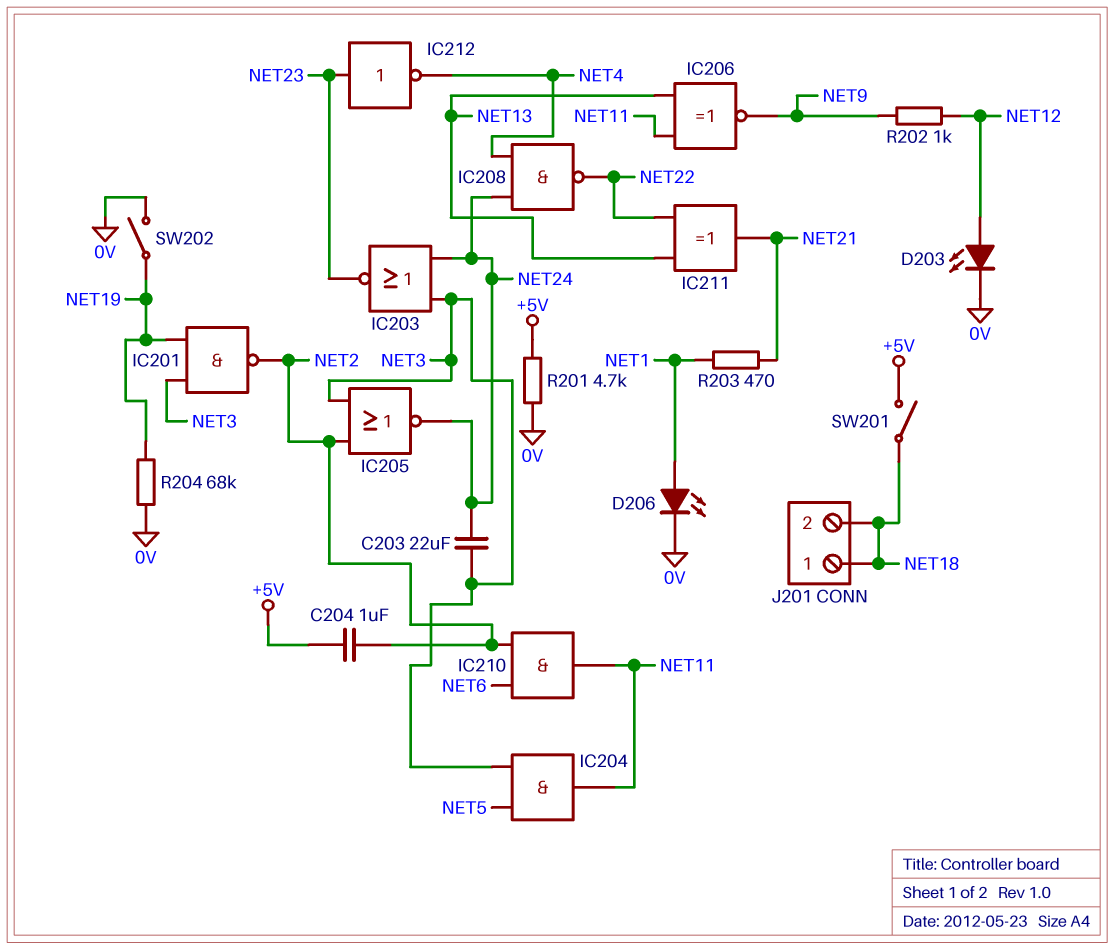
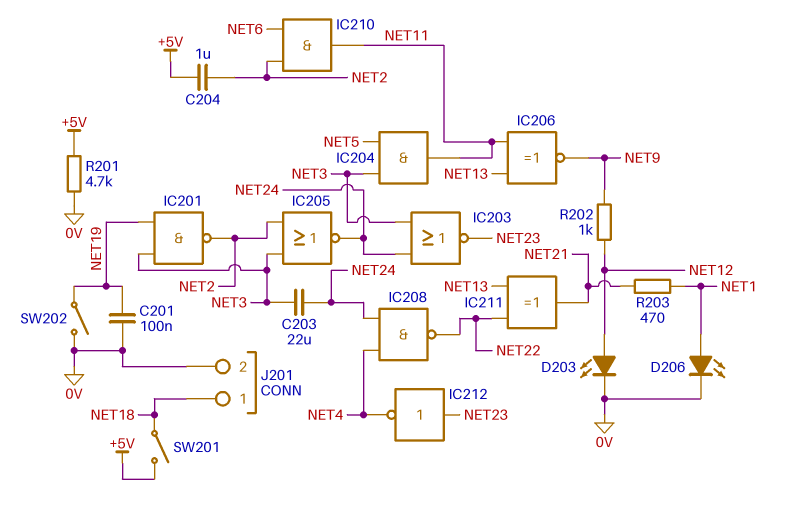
C201: none -> 100nF (0V, NET19)
J201 pin 2: NET18 -> 0V
R204: 68k (0V, NET19) -> none

